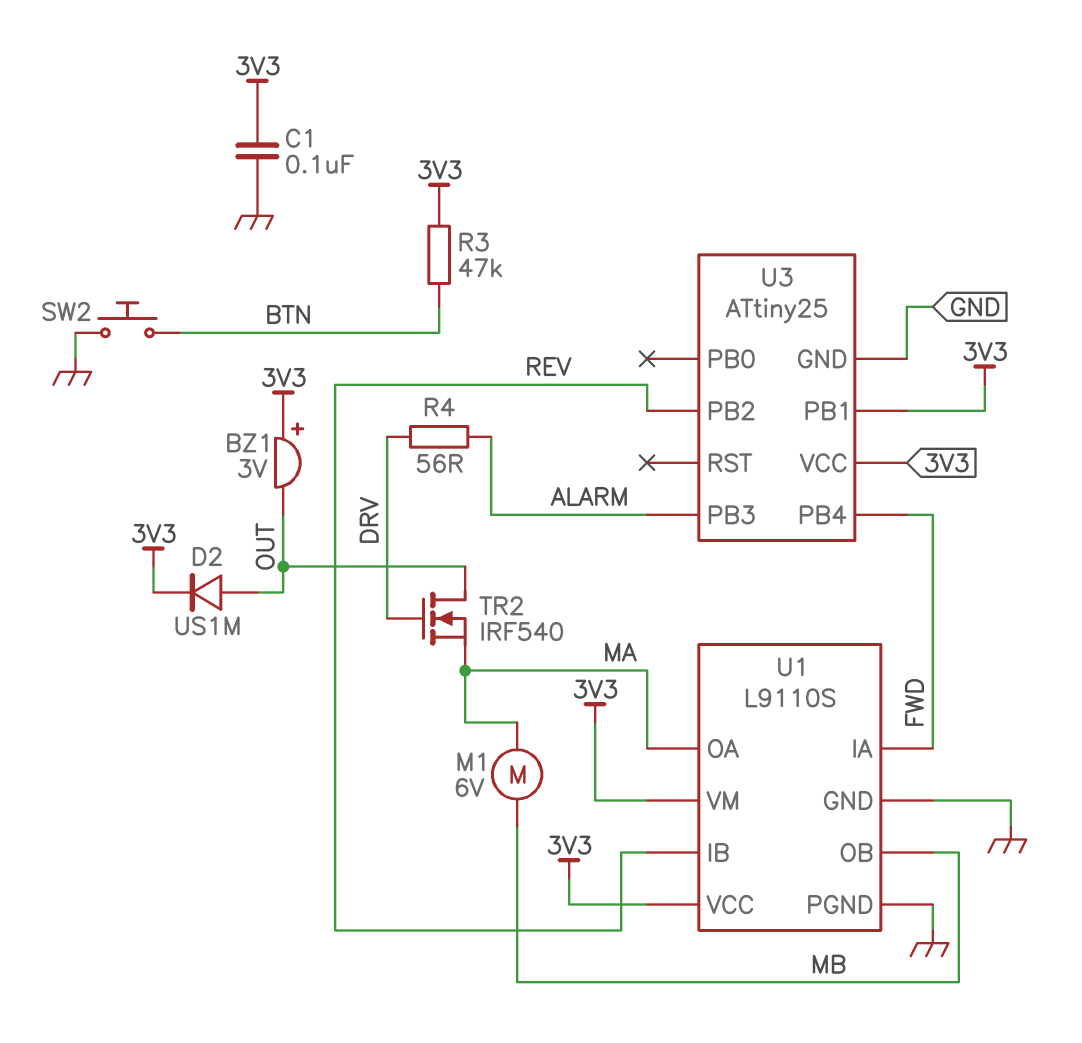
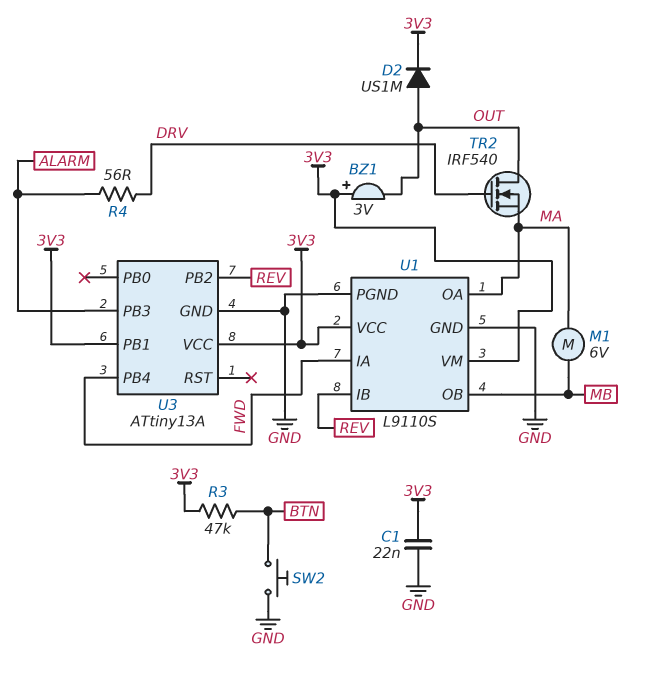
C1: 100nF (3V3, GND) -> 22nF (3V3, GND)
U3: ATtiny25 -> ATtiny13A

